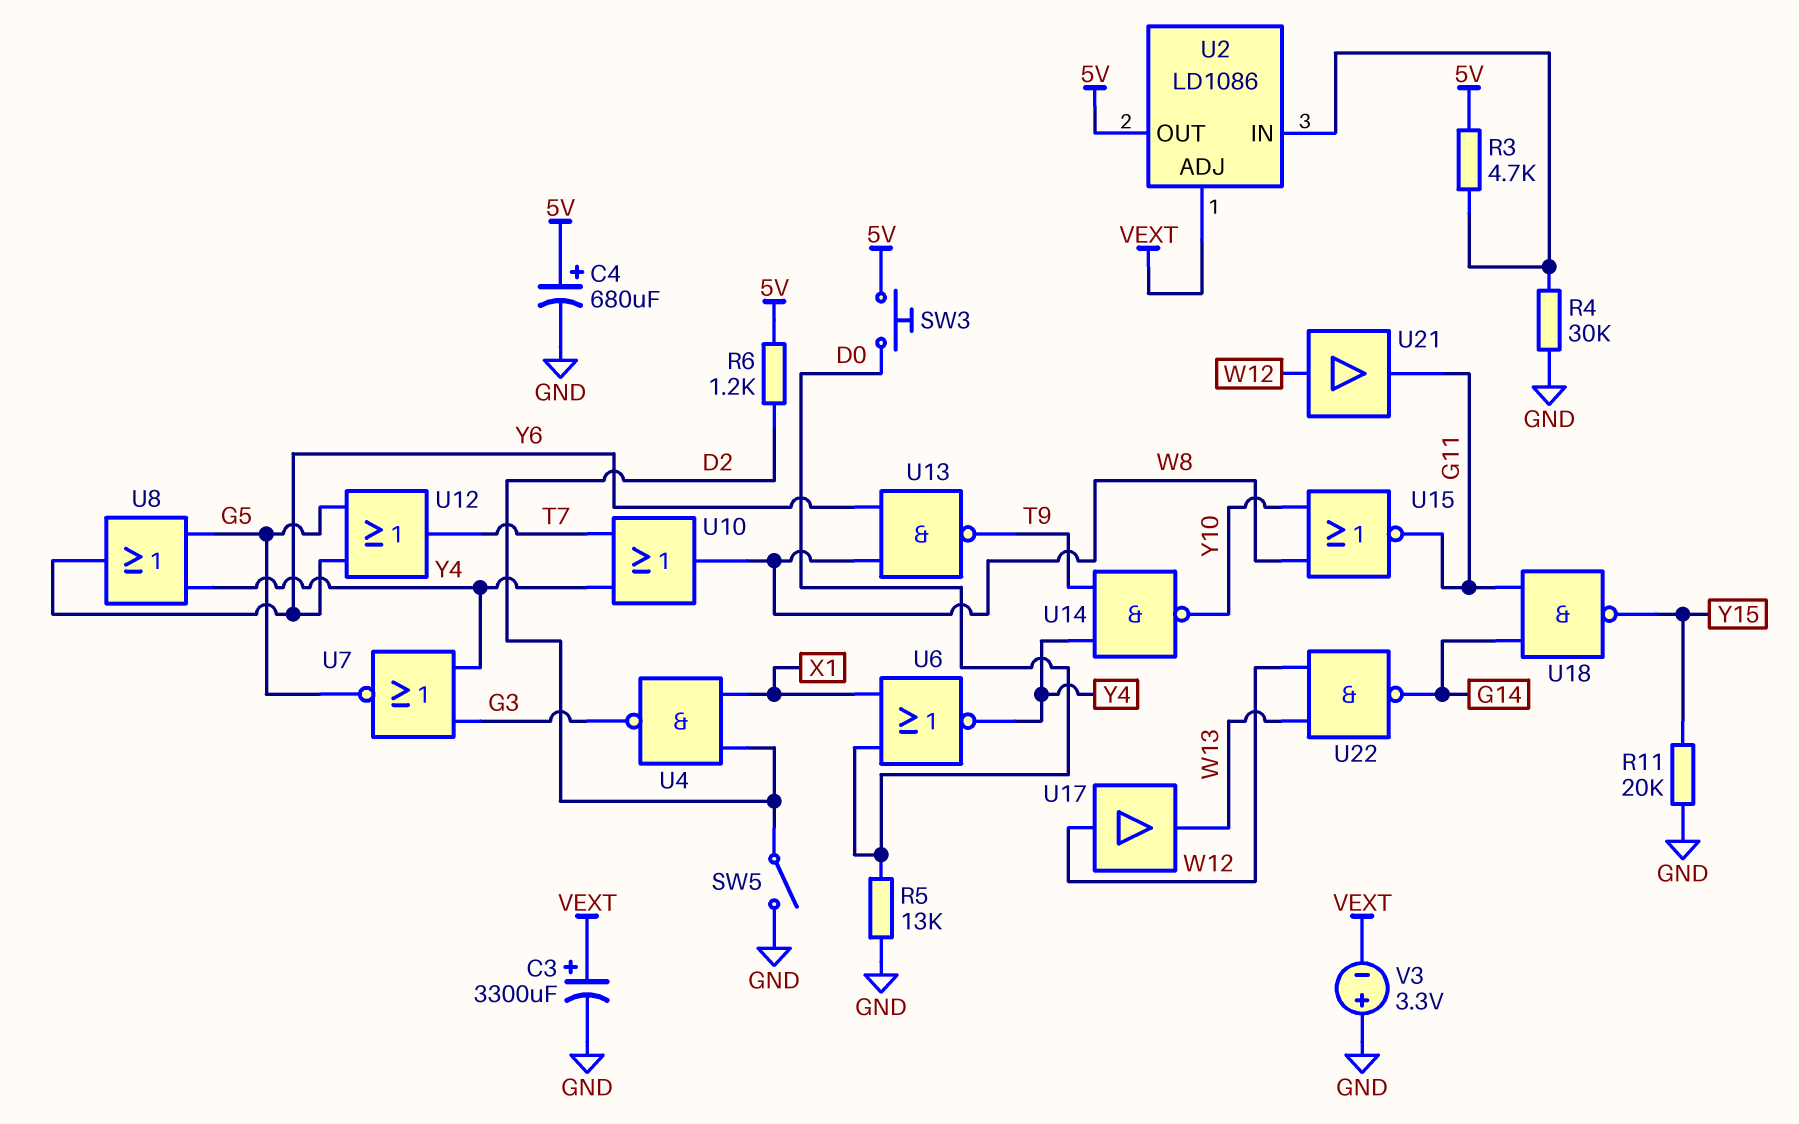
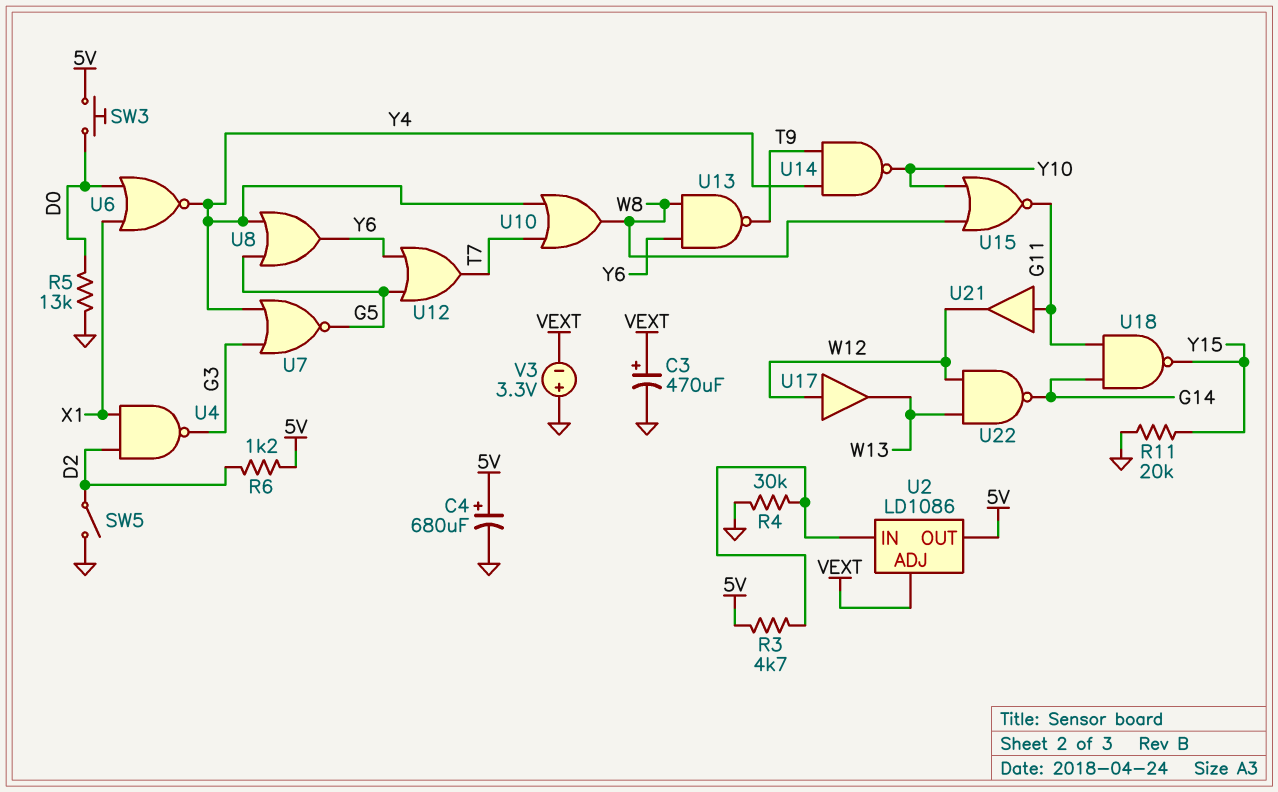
C3: 3300uF (plus VEXT, minus GND) -> 470uF (plus VEXT, minus GND)
U21: buffer (in W12, out G11) -> buffer (in G11, out W12)

